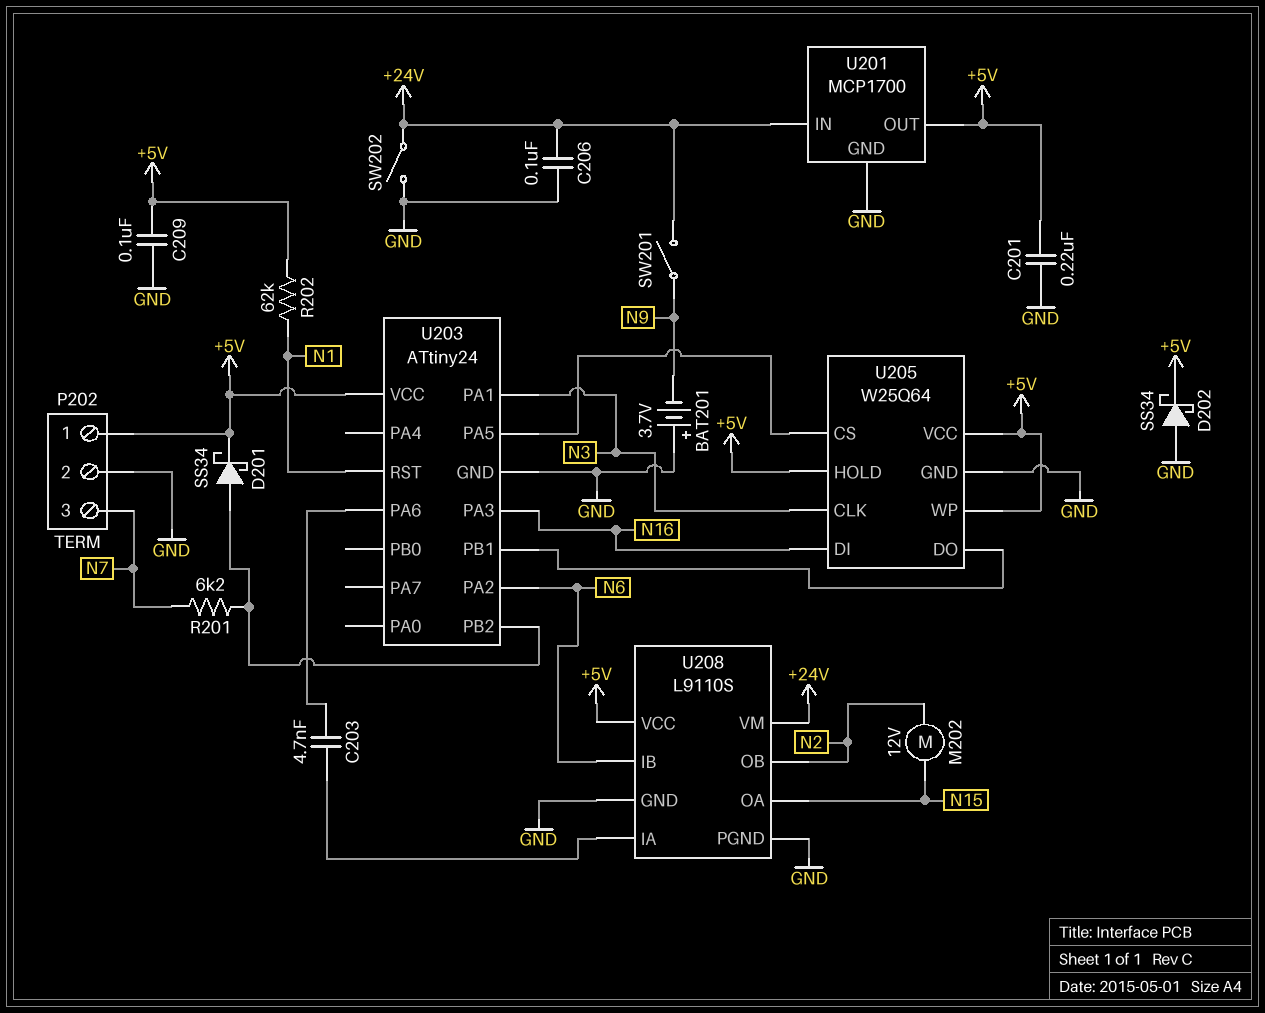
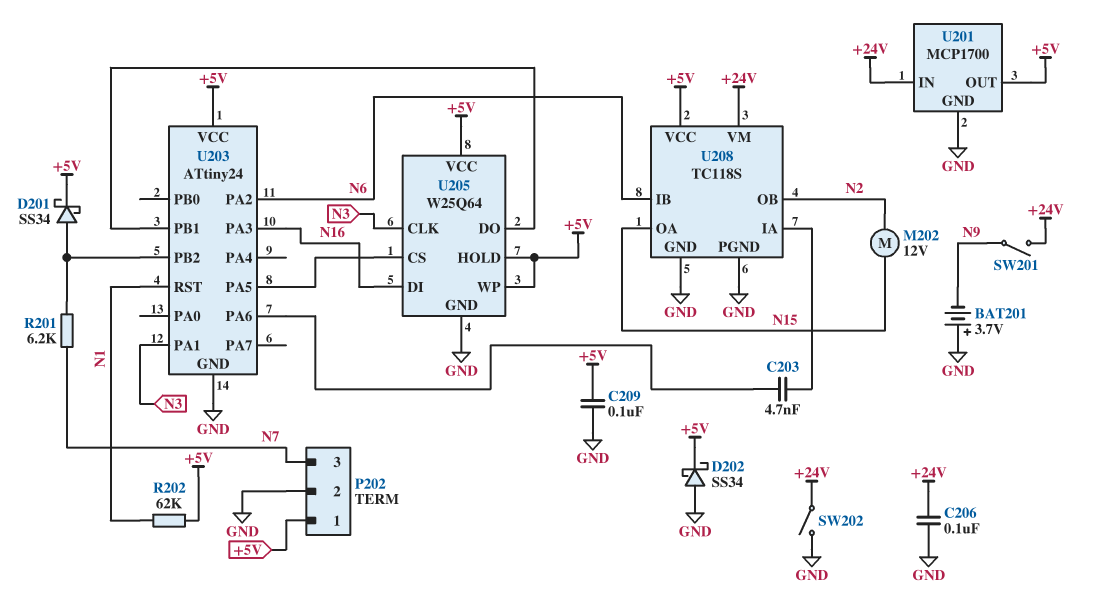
C201: 220nF (+5V, GND) -> none
U208: L9110S -> TC118S

